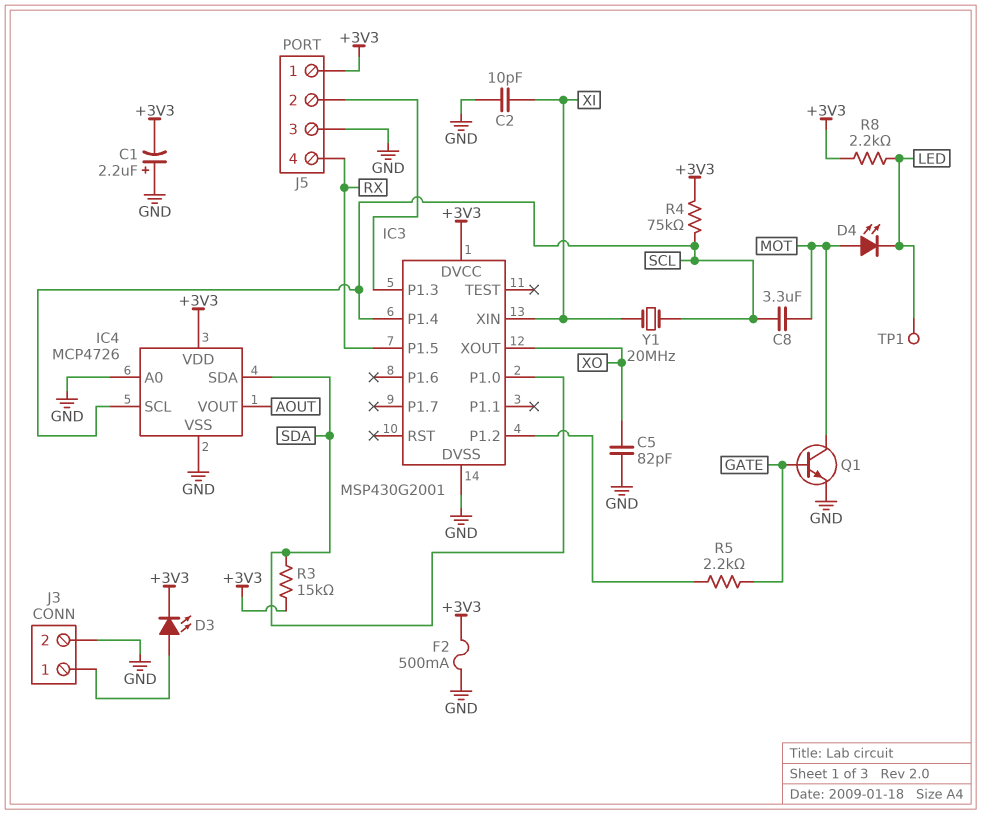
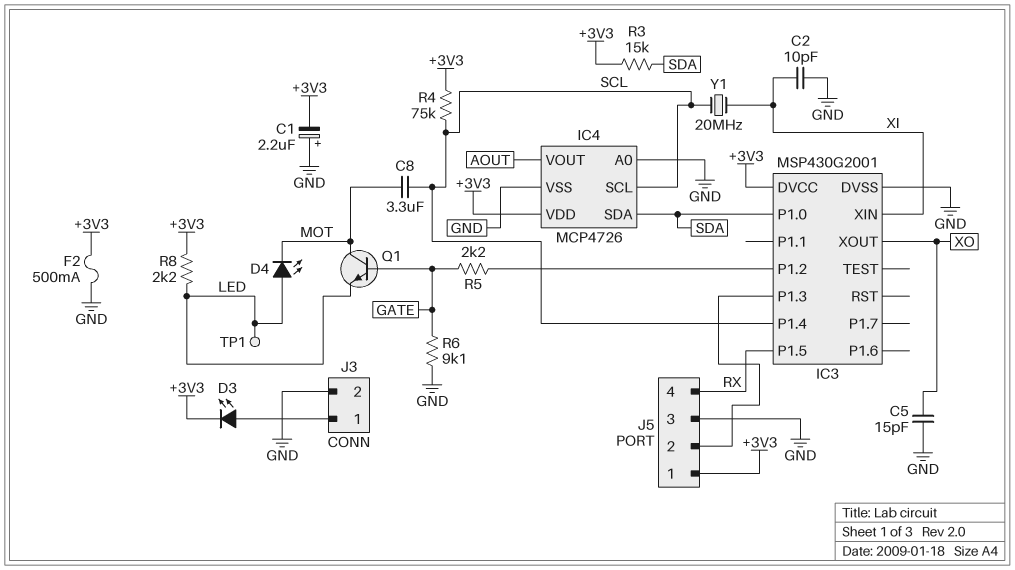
C5: 82pF (GND, XO) -> 15pF (GND, XO)
D4: LED (A MOT, K LED) -> LED (A LED, K MOT)
Q1: NPN (B GATE, C MOT, E GND) -> NPN (B GATE, C MOT, E LED)
R6: none -> 9.1k (GATE, GND)

